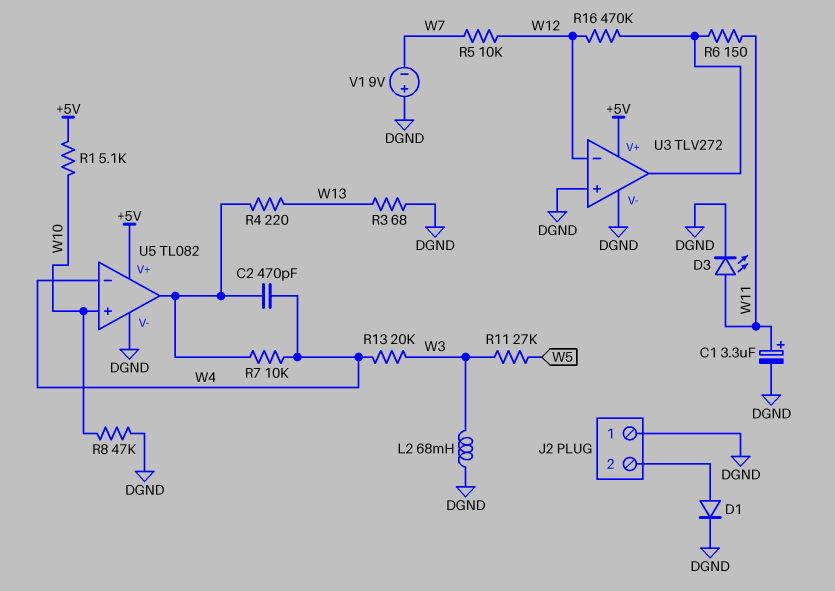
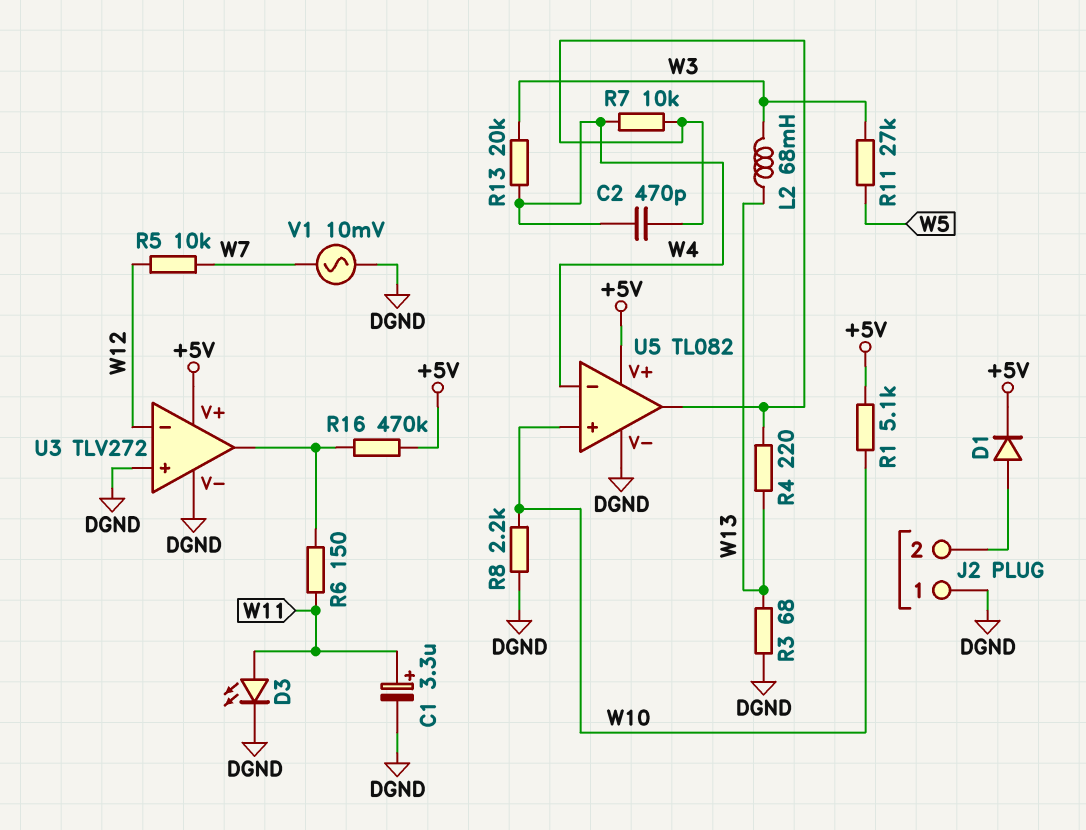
D1: diode (A J2/2, K DGND) -> diode (A J2/2, K +5V)
L2: 68mH (DGND, W3) -> 68mH (W3, W13)
R8: 47k (DGND, W10) -> 2.2k (DGND, W10)
R16: 470k (U3/out, W12) -> 470k (+5V, U3/out)
V1: 9V (plus DGND, minus W7) -> AC 10mV (DGND, W7)

